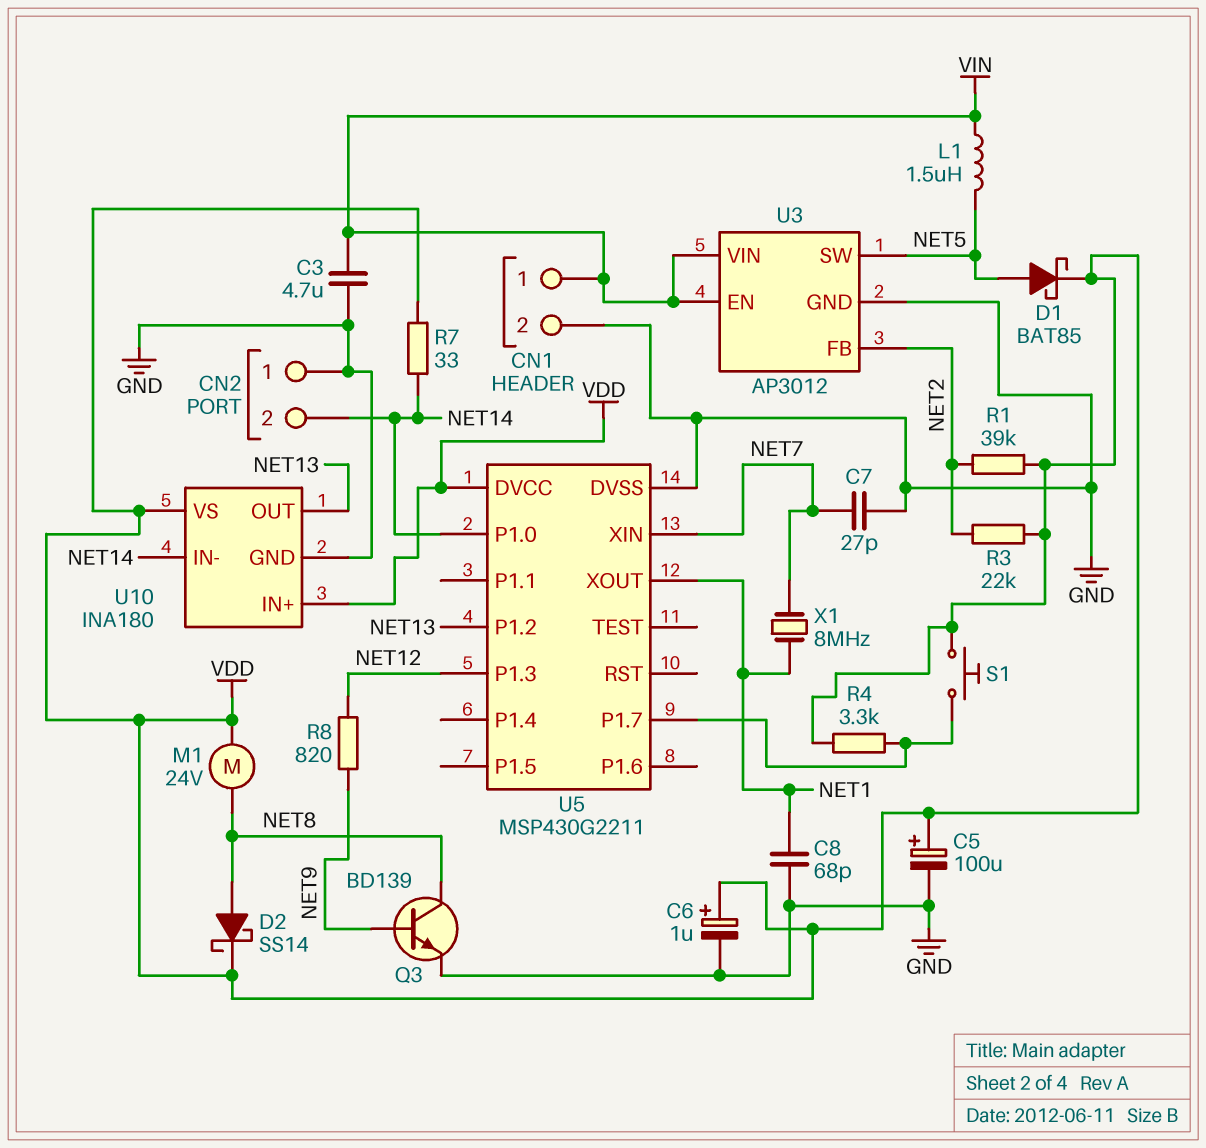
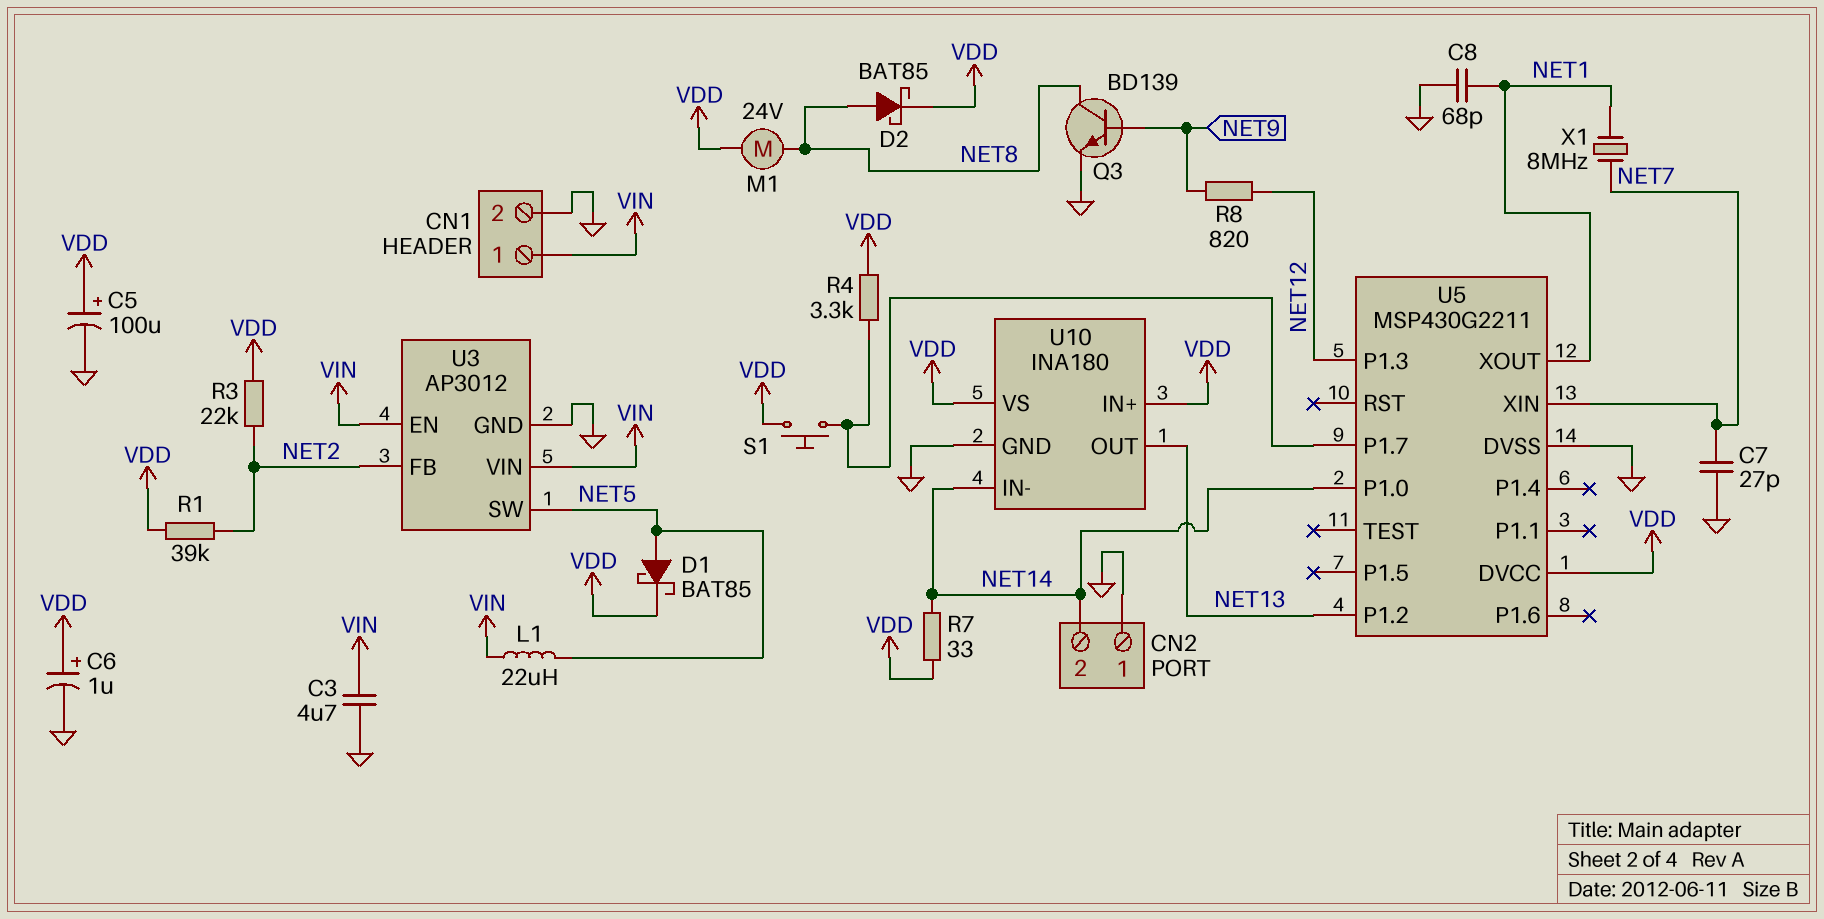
D2: schottky SS14 (A NET8, K VDD) -> schottky BAT85 (A NET8, K VDD)
L1: 1.5uH (NET5, VIN) -> 22uH (NET5, VIN)

